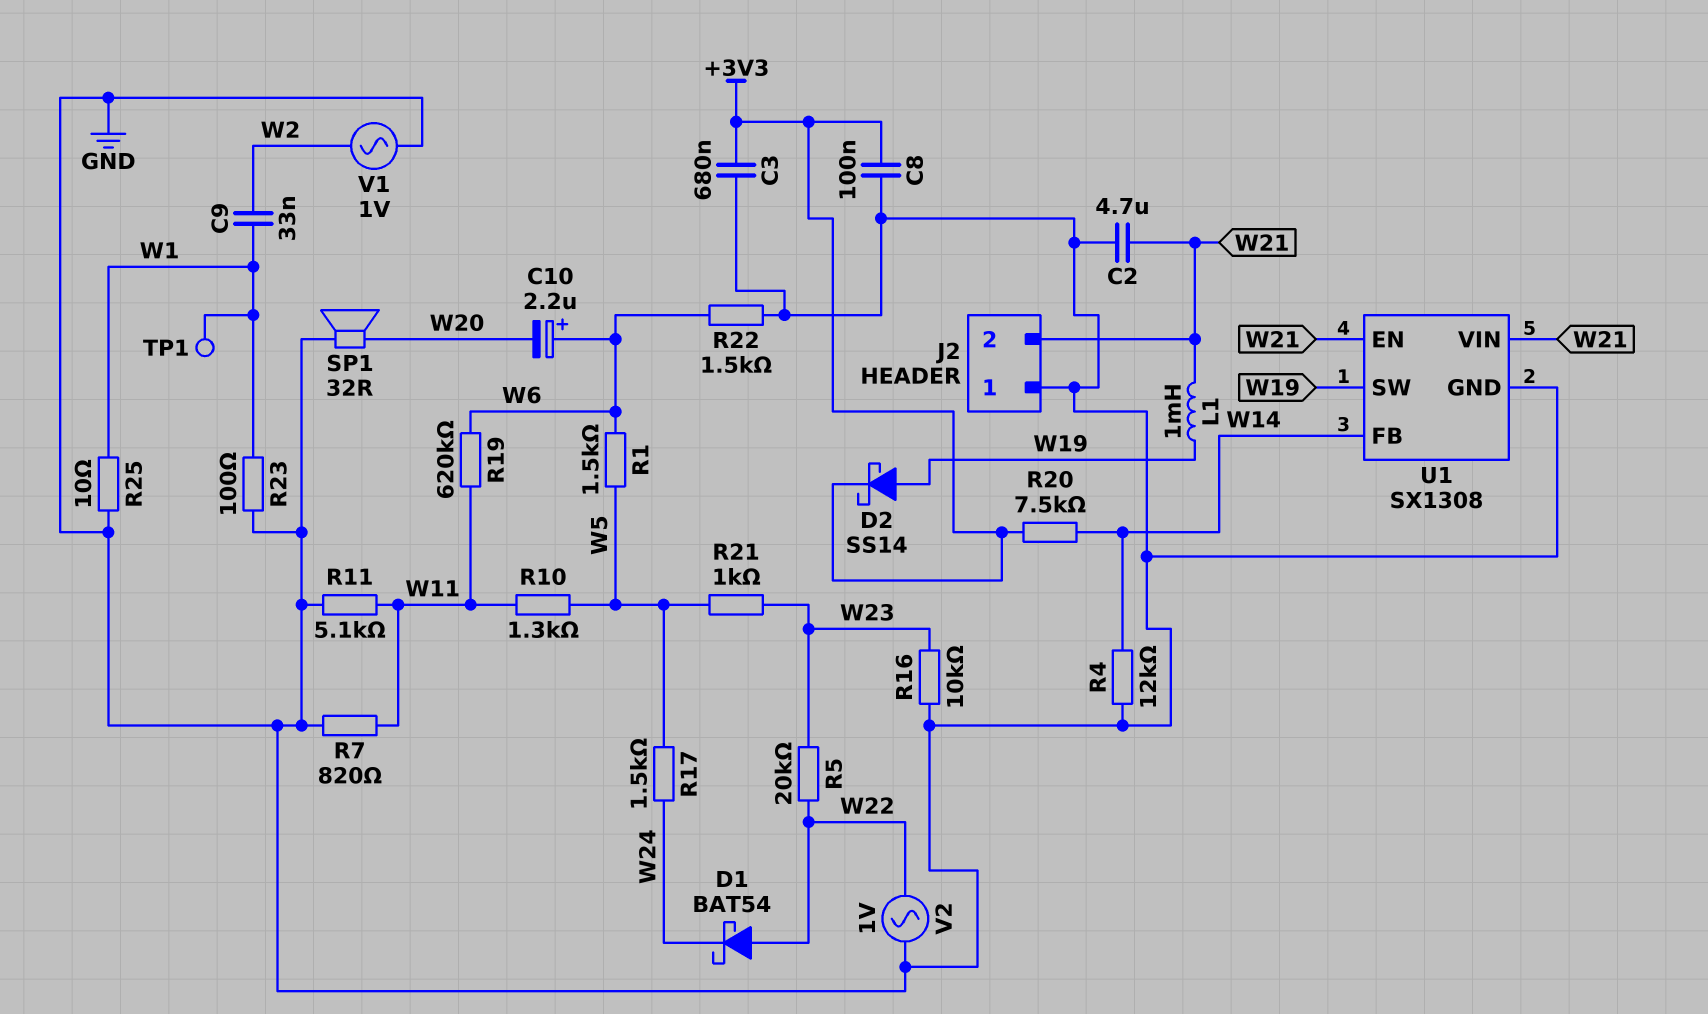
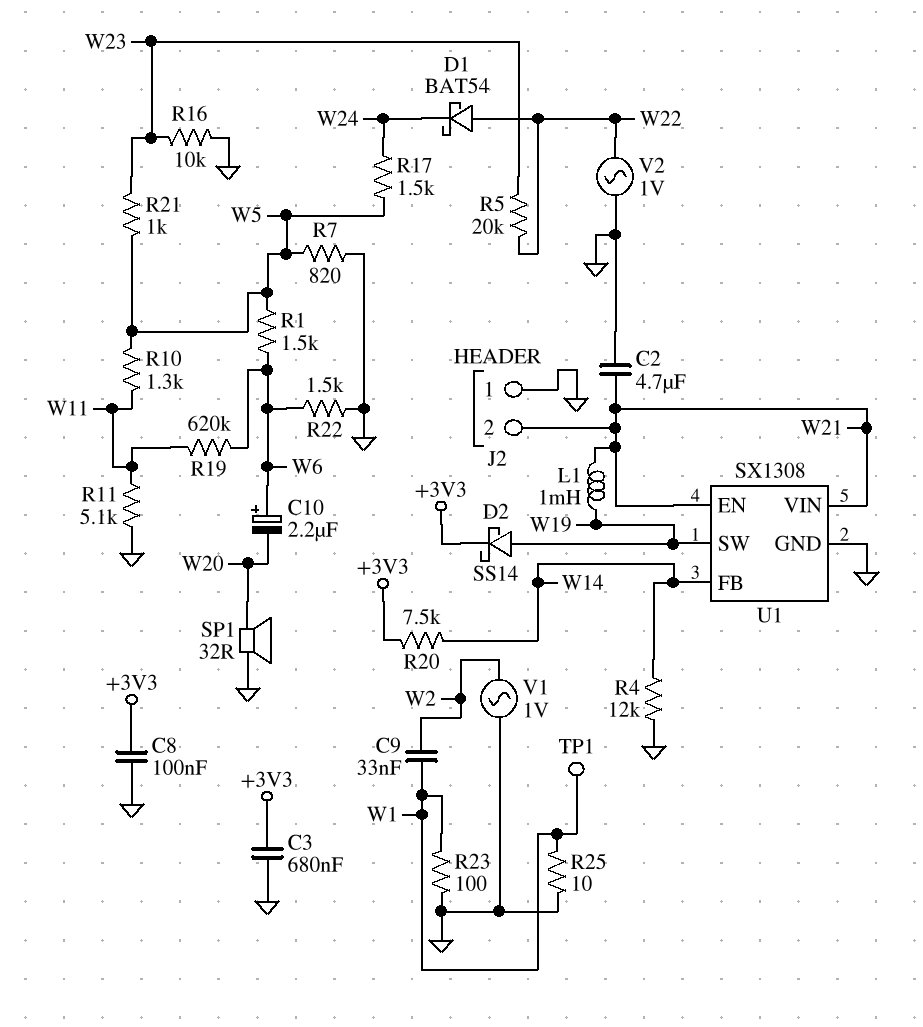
R7: 820 (GND, W11) -> 820 (GND, W5)

